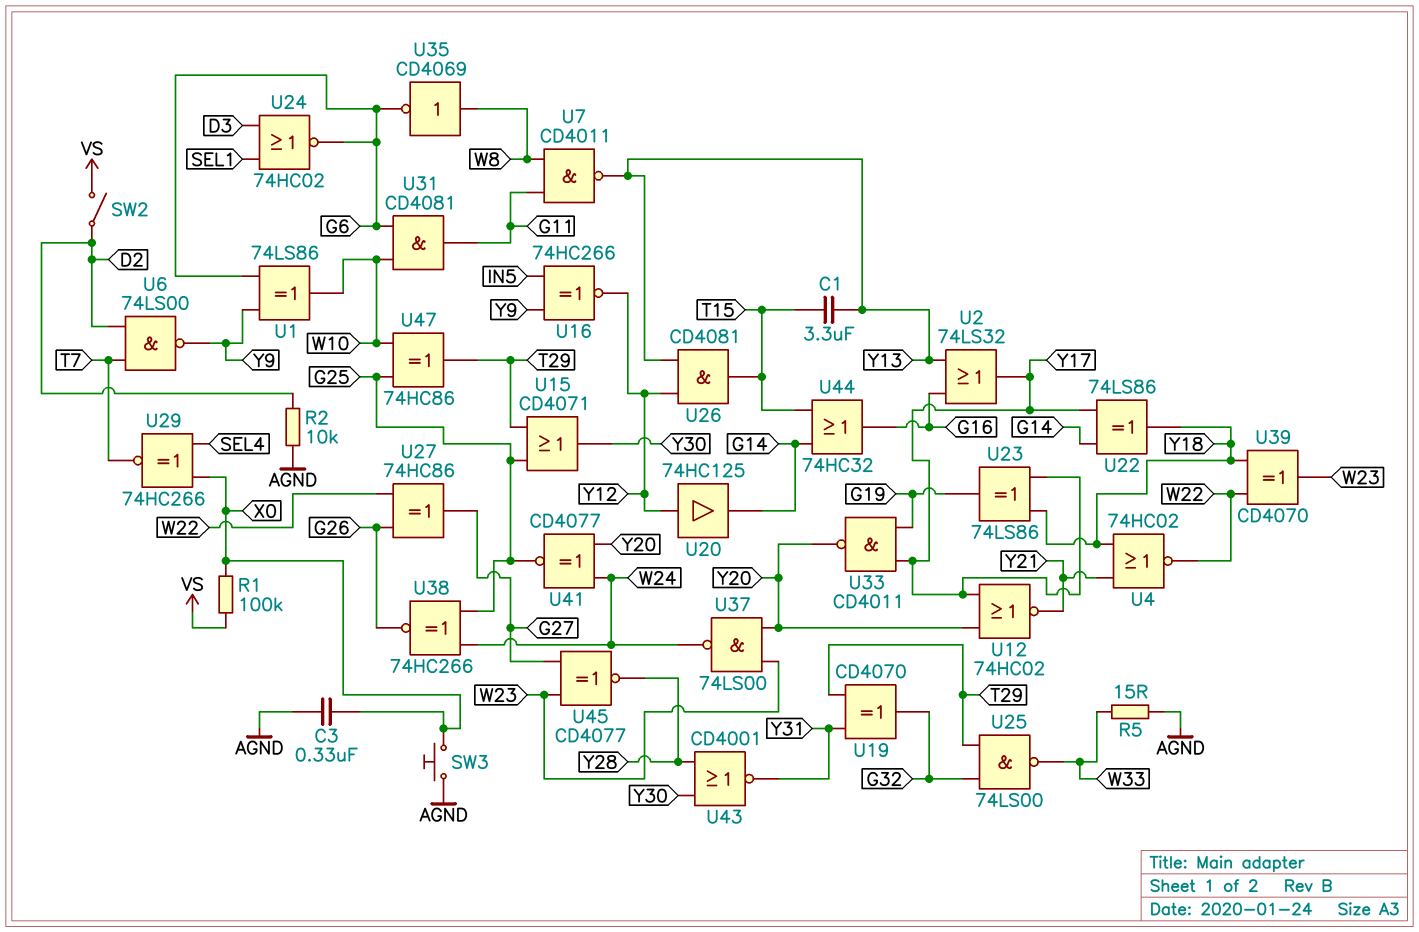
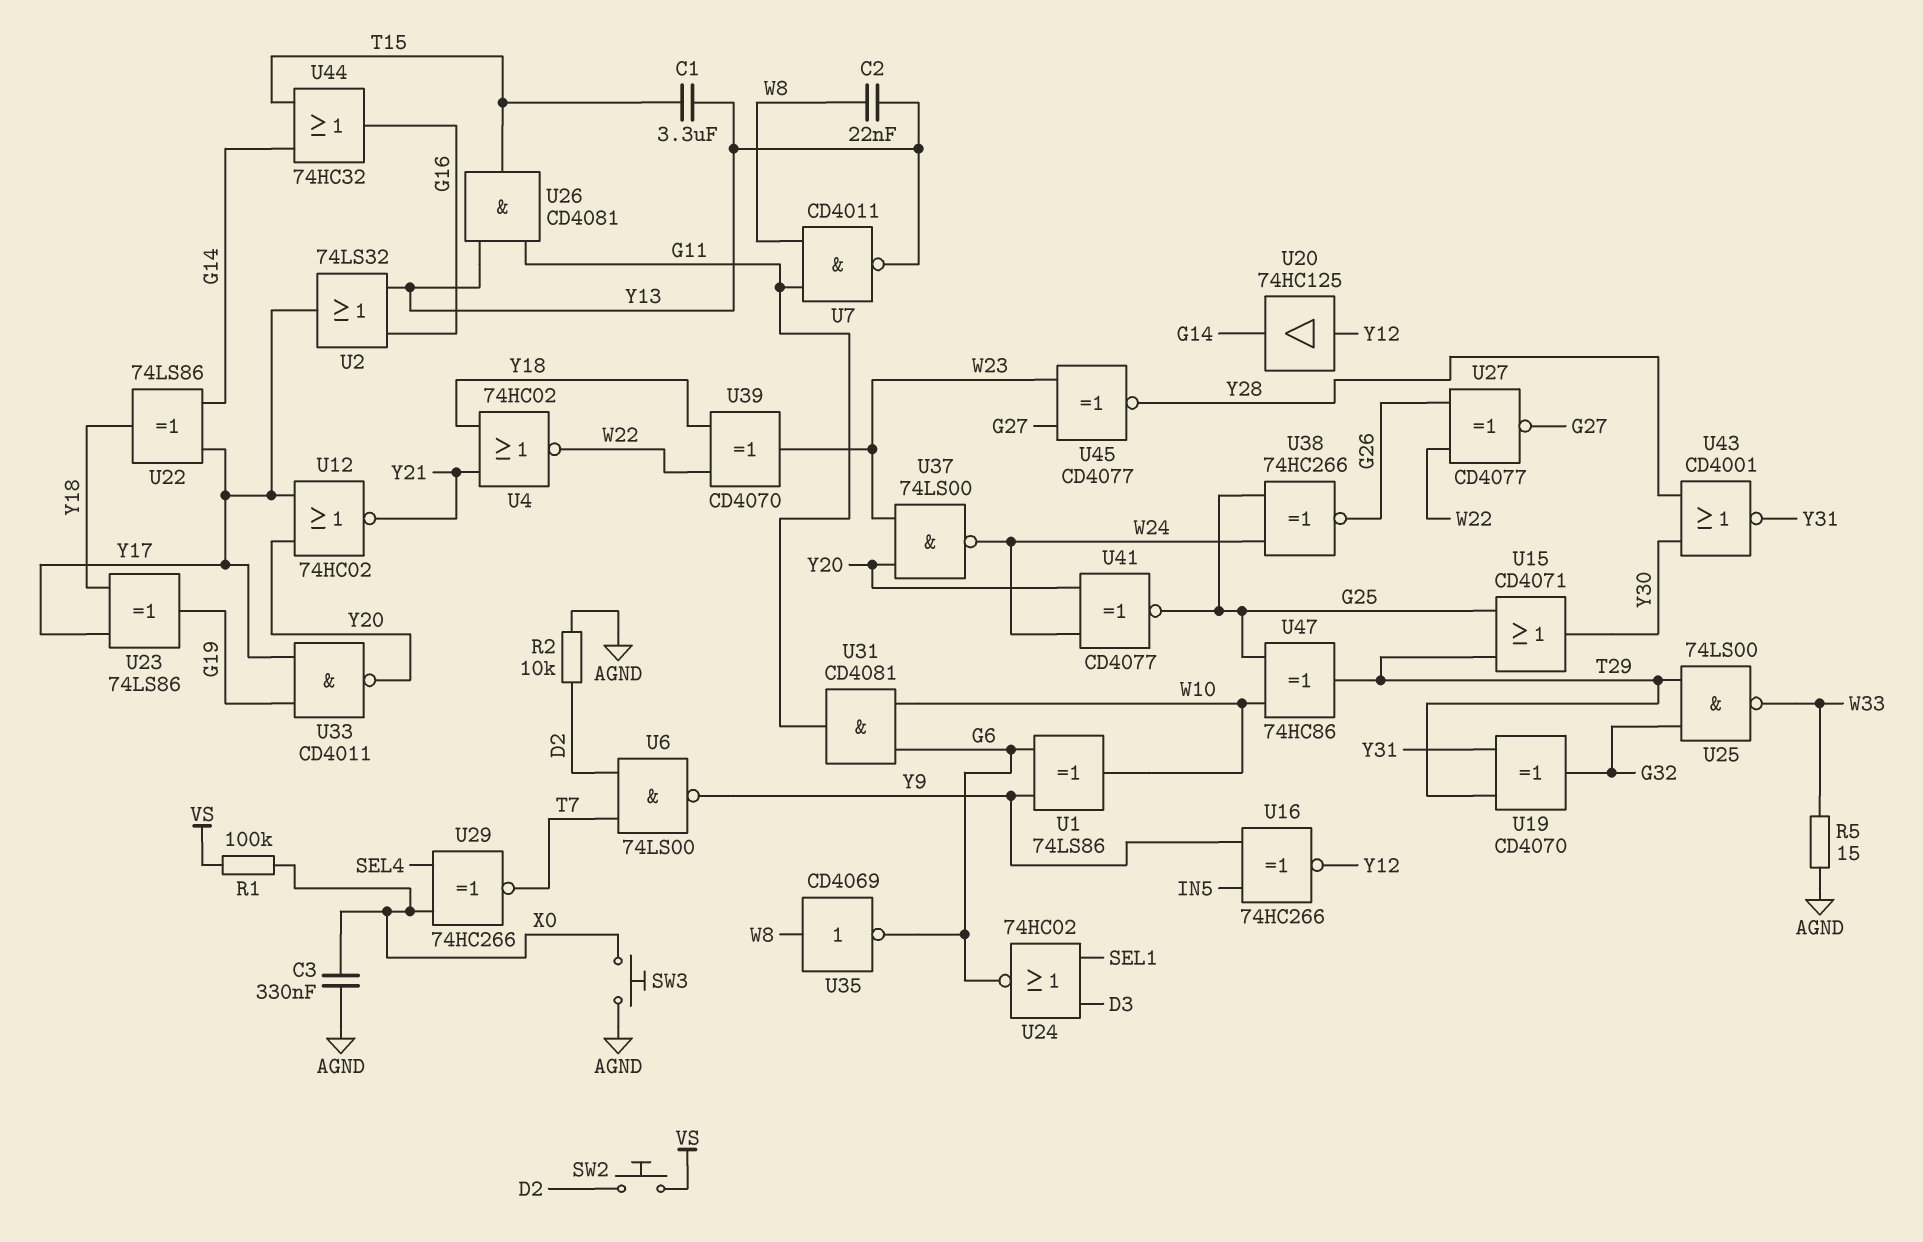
C2: none -> 22nF (W8, Y13)
SW2: switch (D2, VS) -> button (D2, VS)
U26: AND CD4081 (in Y12, in Y13, out T15) -> AND CD4081 (in G11, in Y13, out T15)
U27: XOR 74HC86 (in G26, in W22, out G27) -> XNOR CD4077 (in G26, in W22, out G27)

